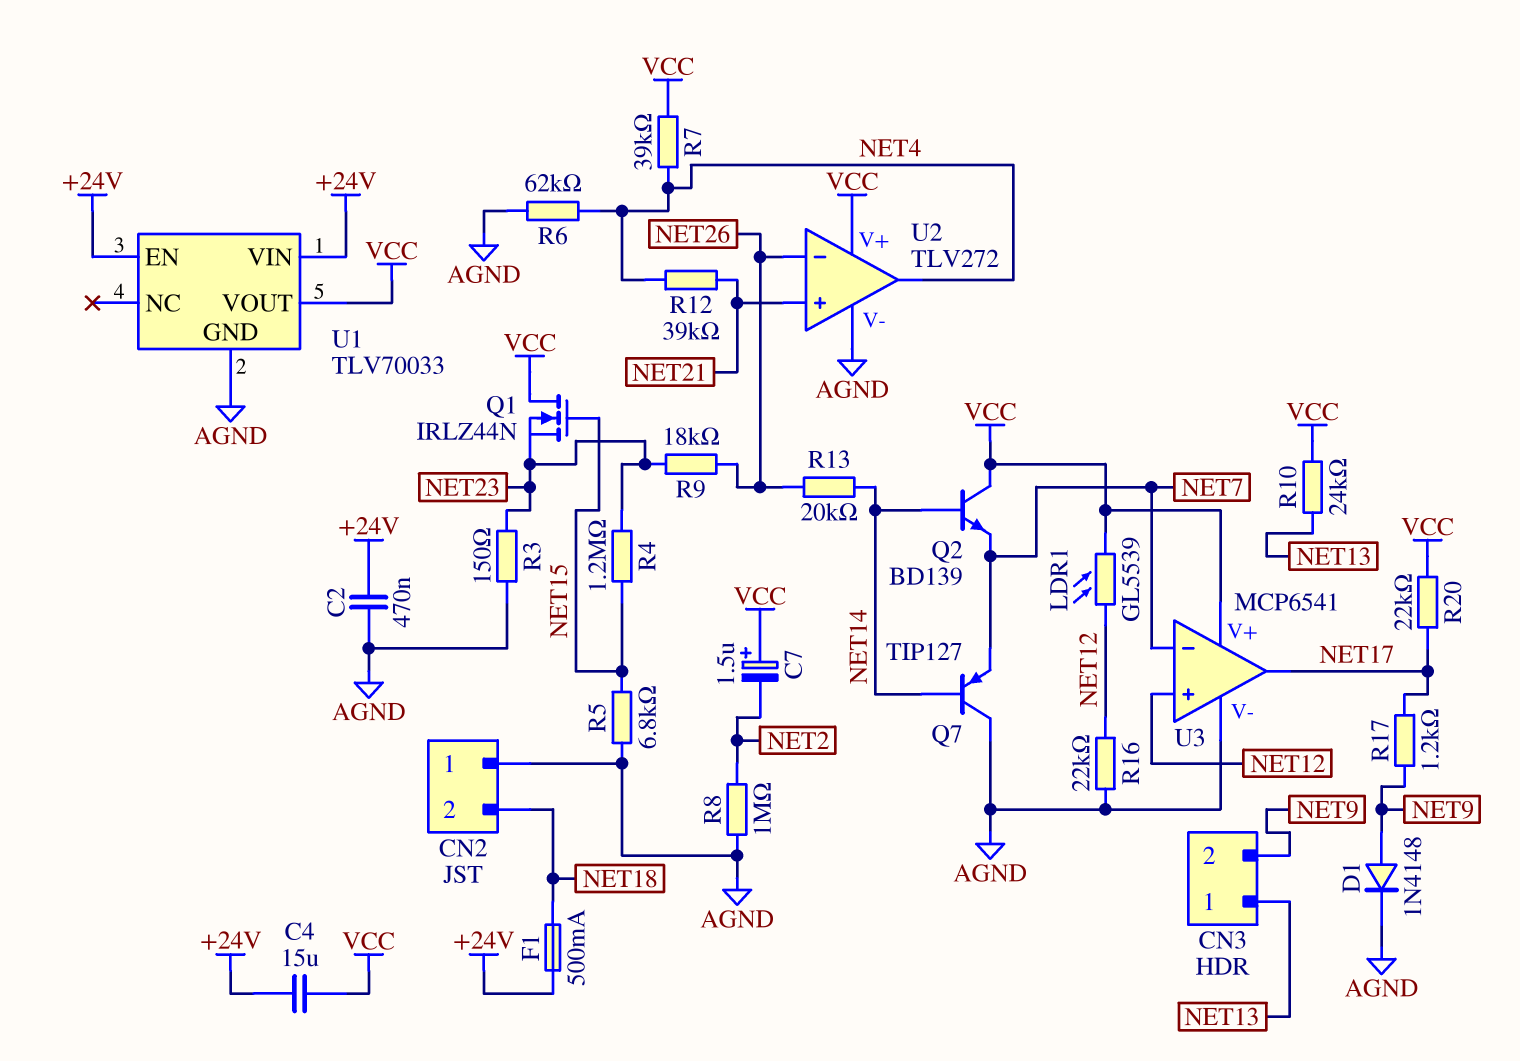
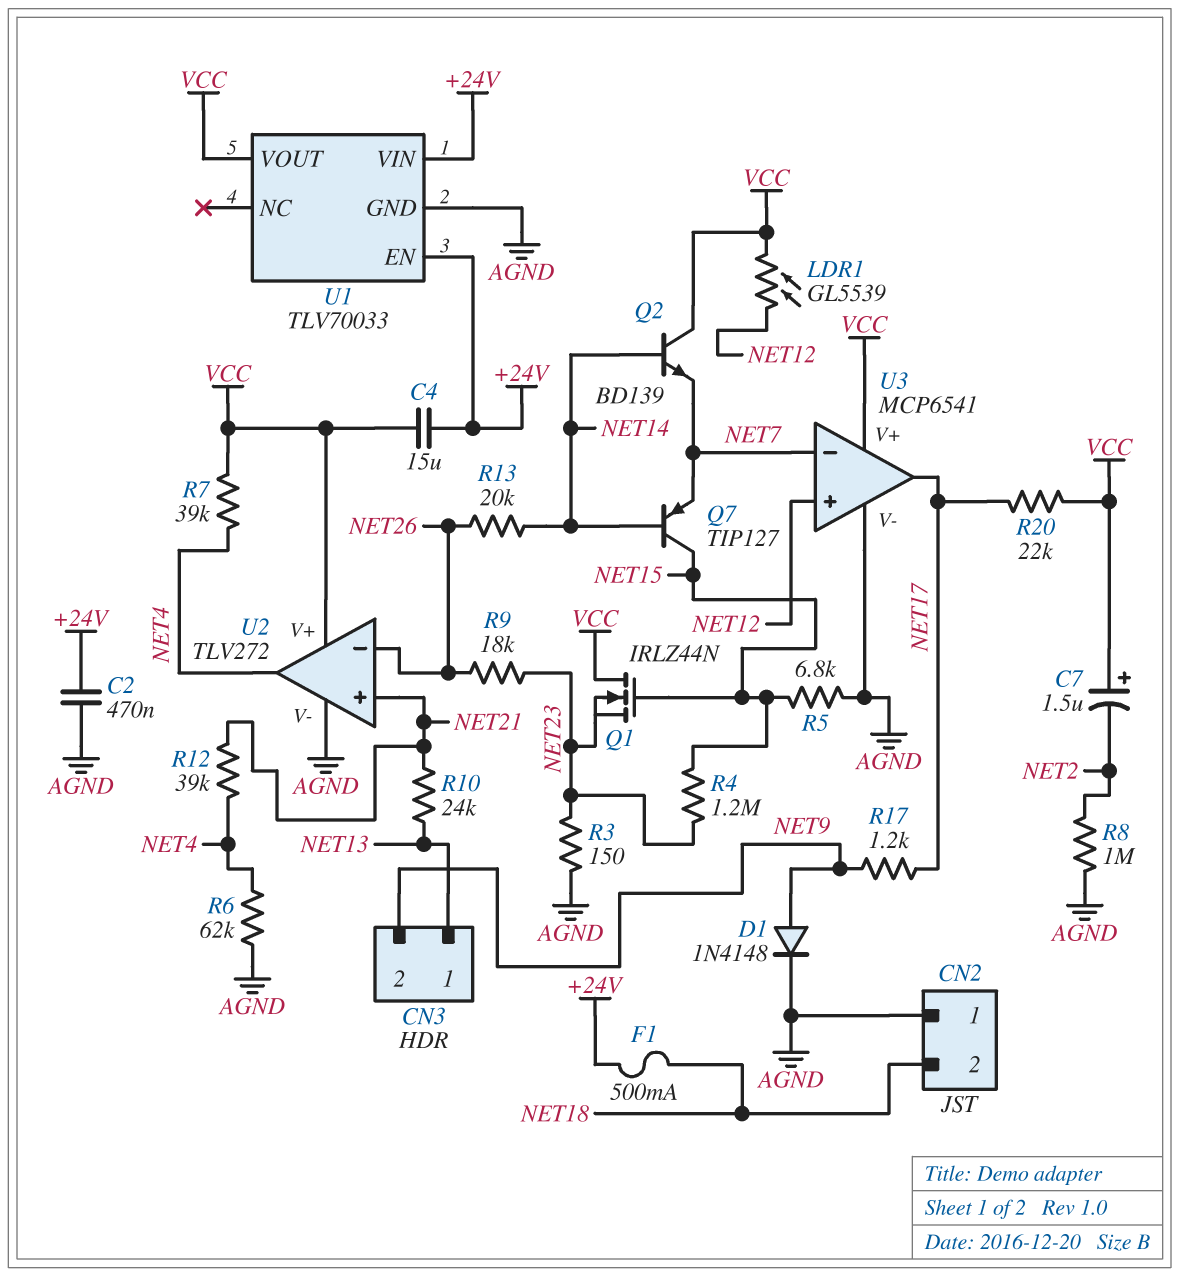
Q7: PNP TIP127 (B NET14, C AGND, E NET7) -> PNP TIP127 (B NET14, C NET15, E NET7)
R10: 24k (NET13, VCC) -> 24k (NET13, NET21)
R16: 22k (AGND, NET12) -> none

